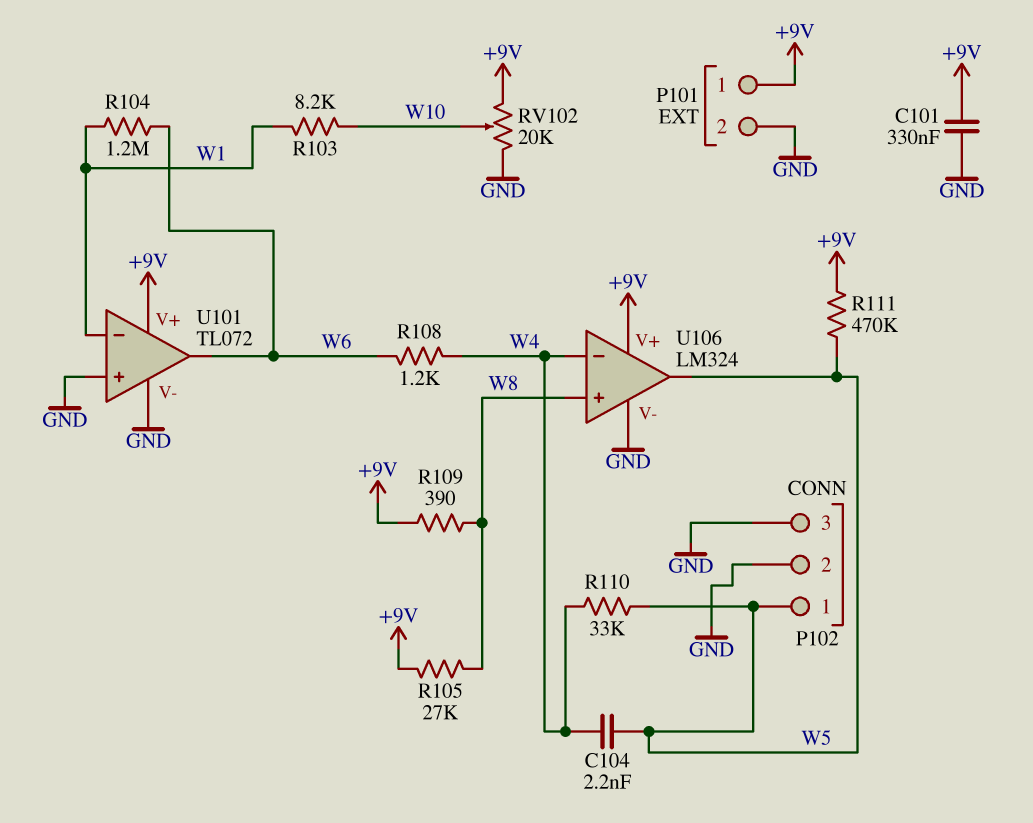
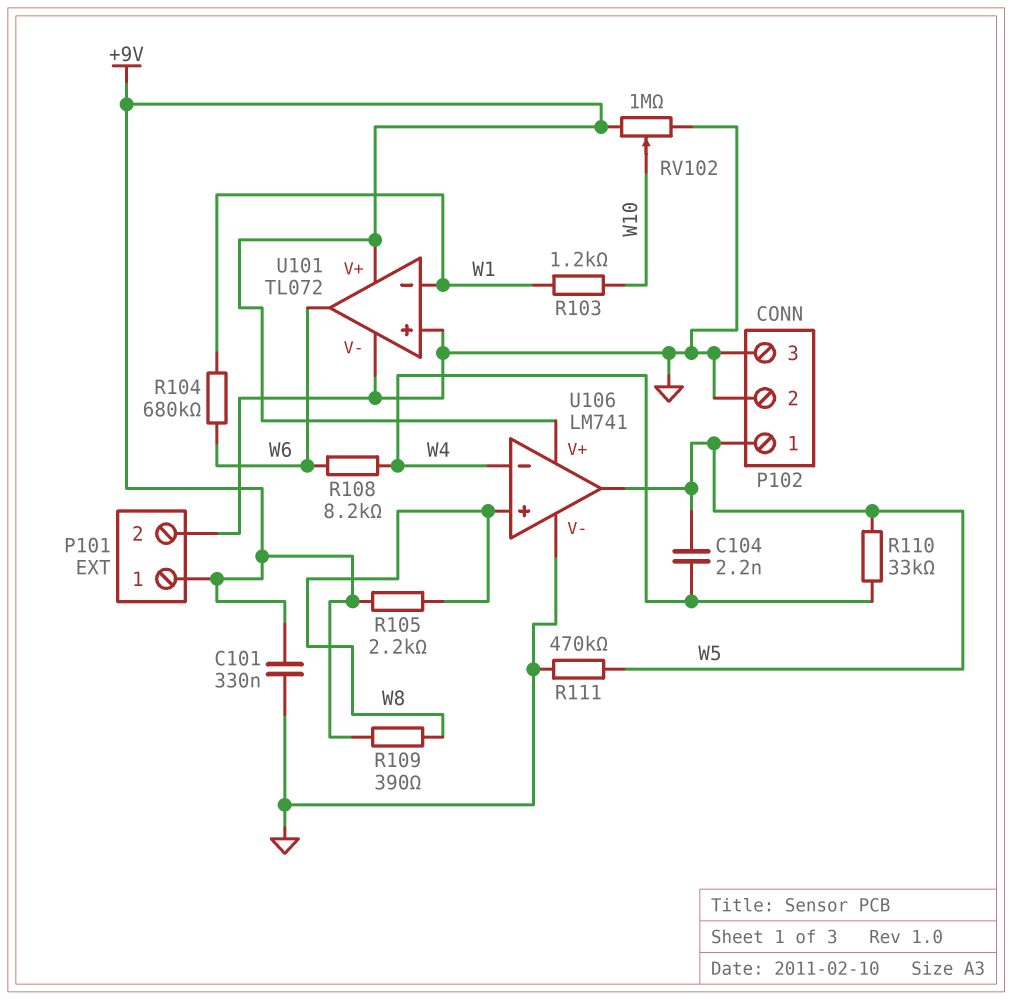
R103: 8.2k (W1, W10) -> 1.2k (W1, W10)
R104: 1.2M (W1, W6) -> 680k (W1, W6)
R105: 27k (+9V, W8) -> 2.2k (+9V, W8)
R108: 1.2k (W4, W6) -> 8.2k (W4, W6)
R111: 470k (+9V, W5) -> 470k (GND, W5)
RV102: 20k (+9V, GND, wiper W10) -> 1M (+9V, GND, wiper W10)
U106: LM324 -> LM741

